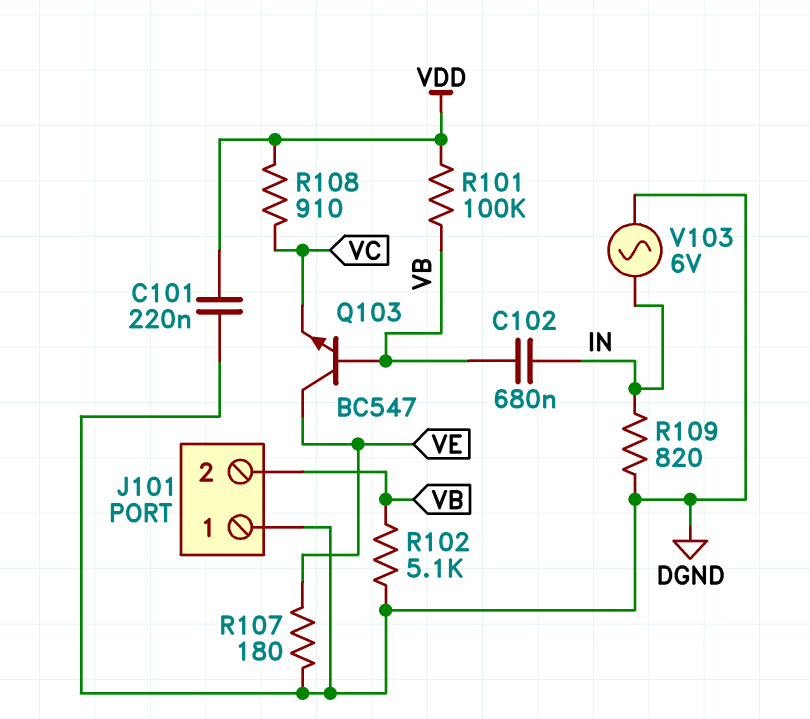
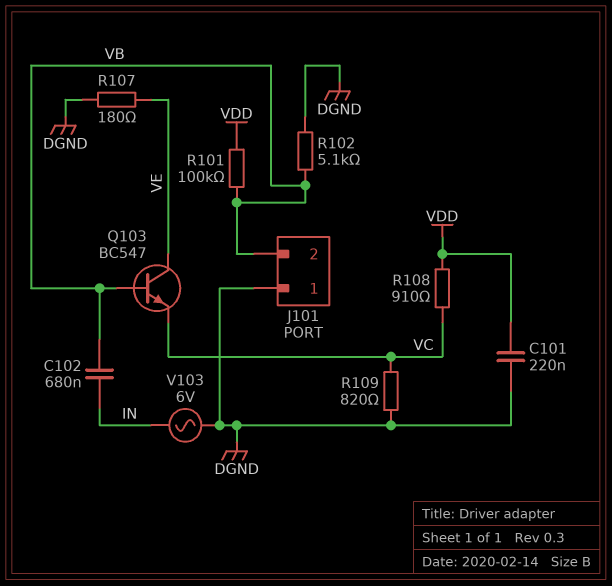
R109: 820 (DGND, IN) -> 820 (DGND, VC)

